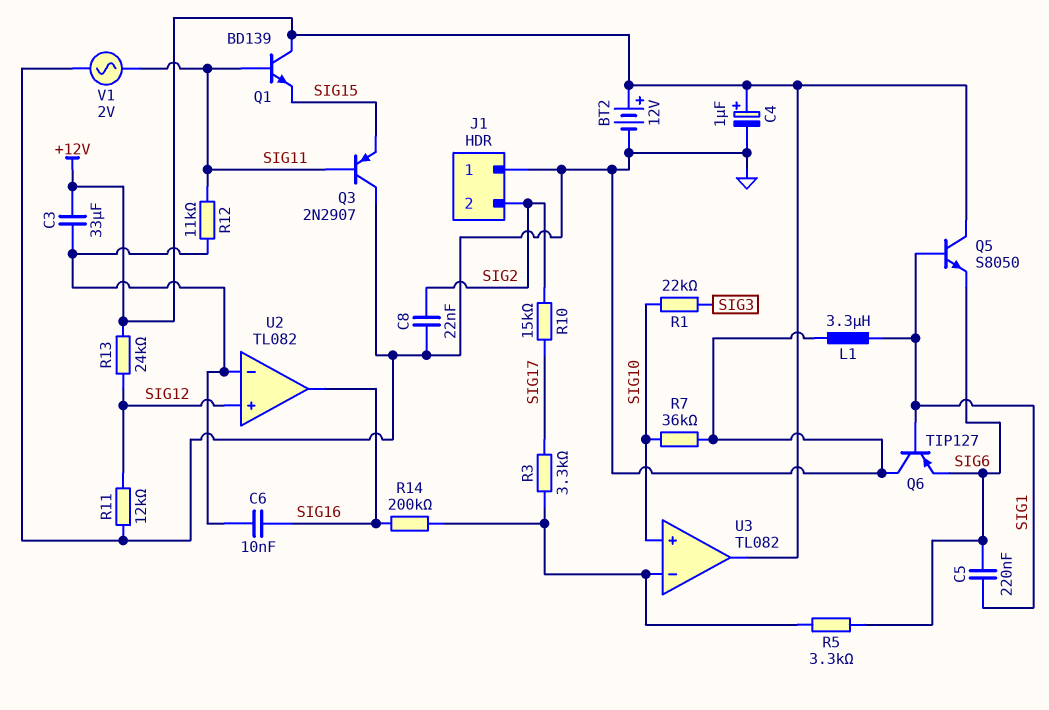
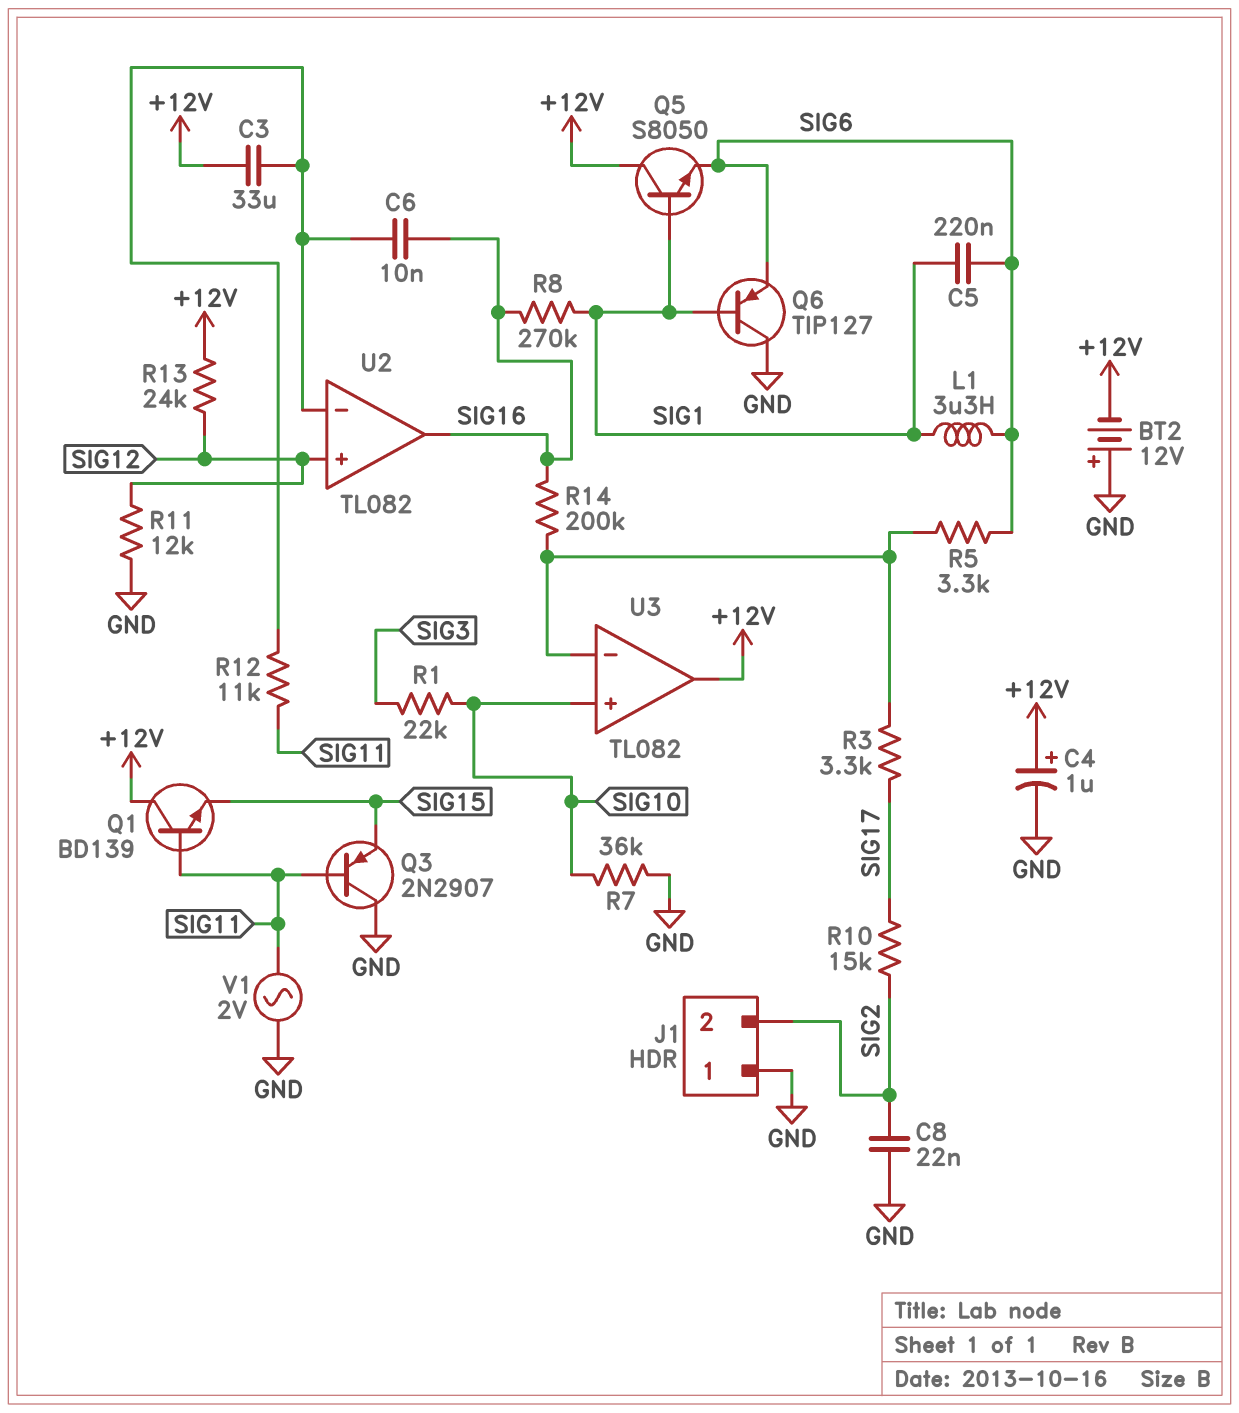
BT2: 12V (plus +12V, minus GND) -> 12V (plus GND, minus +12V)
L1: 3.3uH (GND, SIG1) -> 3.3uH (SIG1, SIG6)
R8: none -> 270k (SIG1, SIG16)

